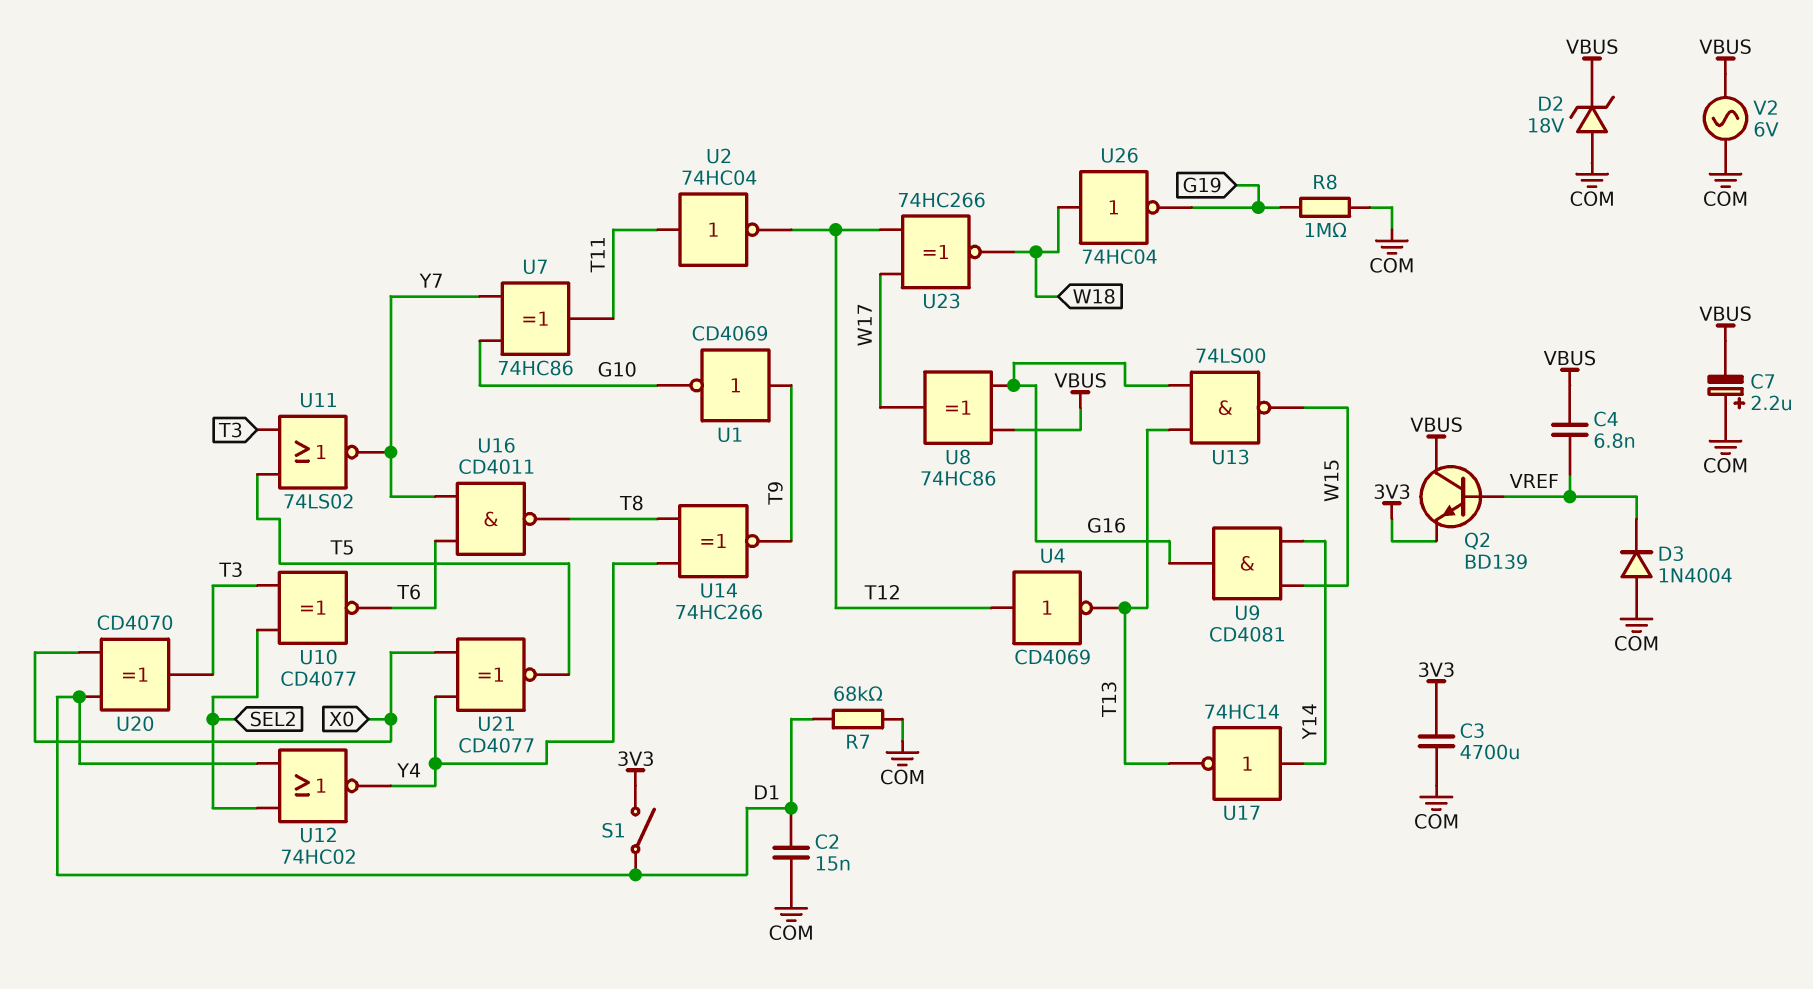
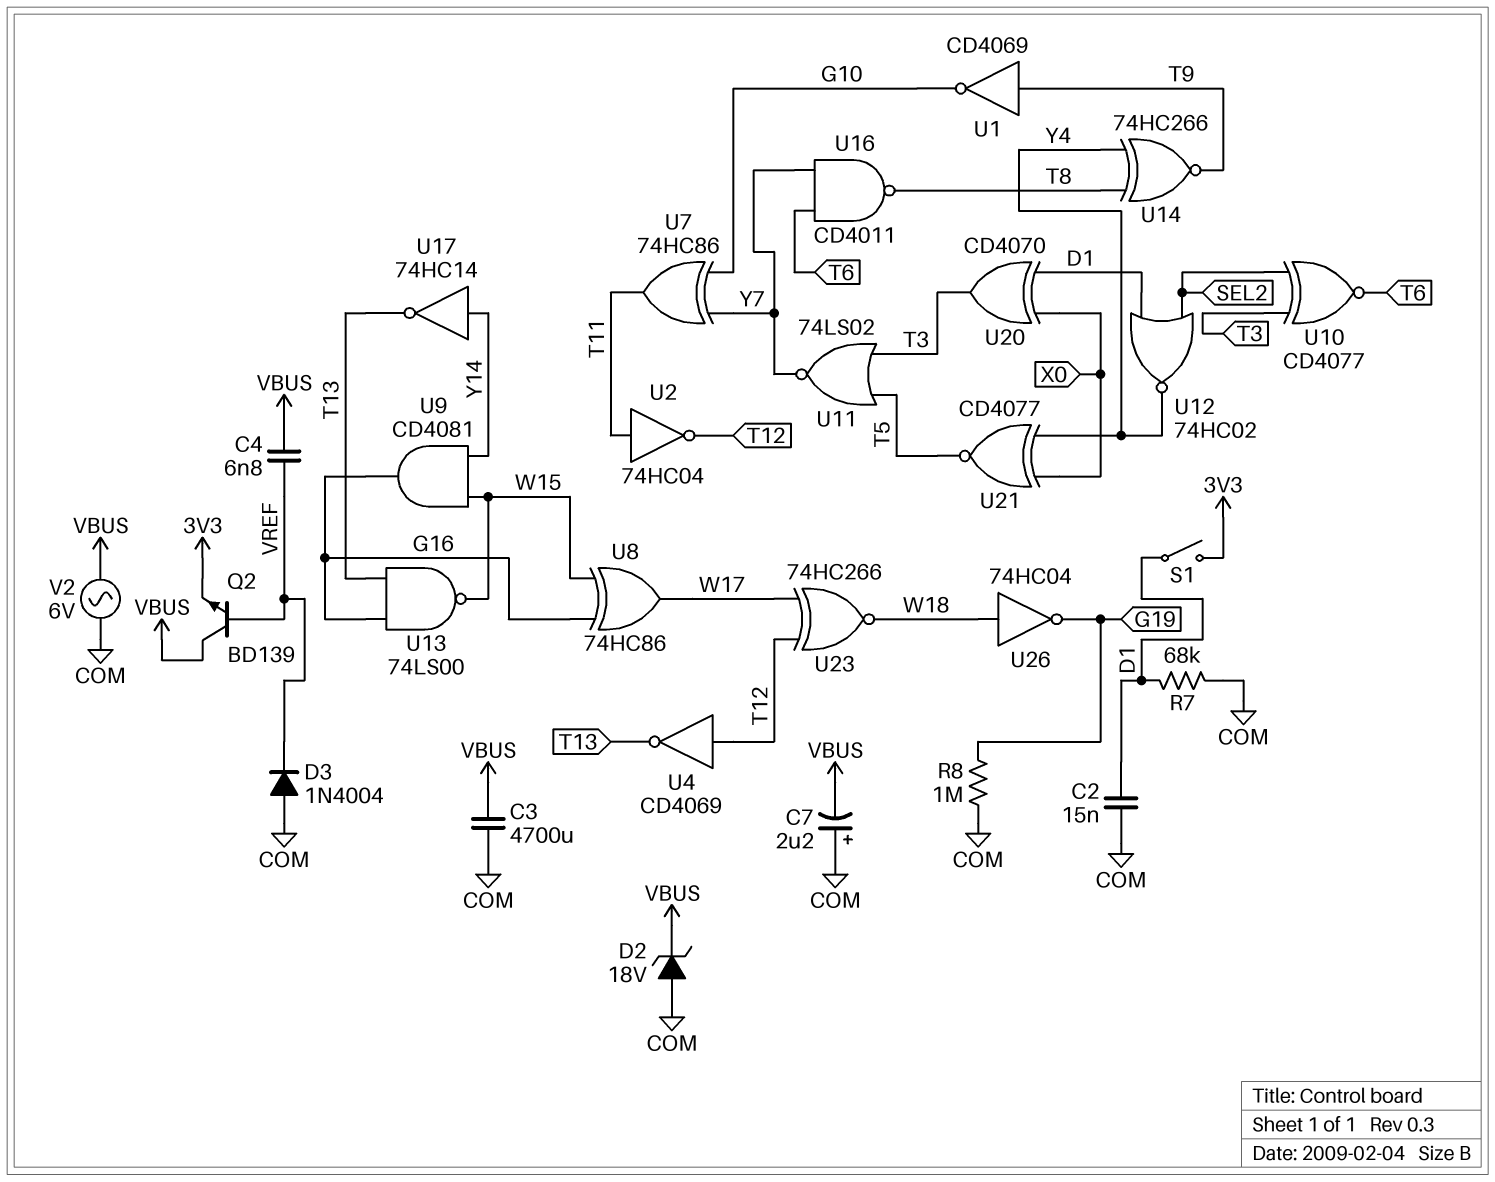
C3: 4700uF (3V3, COM) -> 4700uF (COM, VBUS)
U8: XOR 74HC86 (in G16, in VBUS, out W17) -> XOR 74HC86 (in G16, in W15, out W17)

